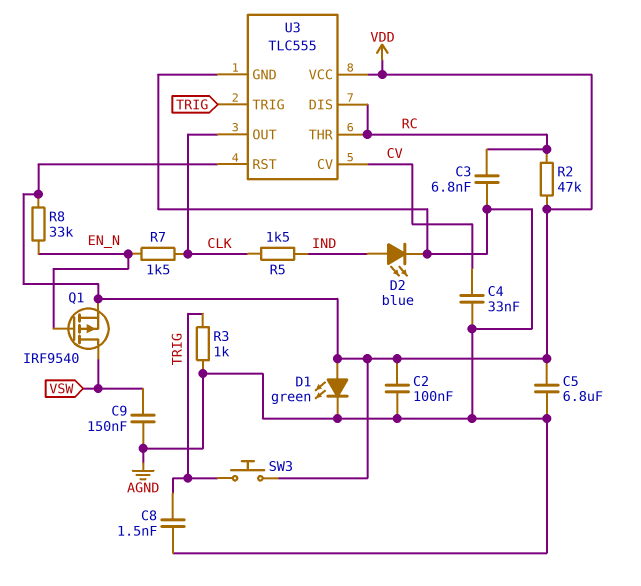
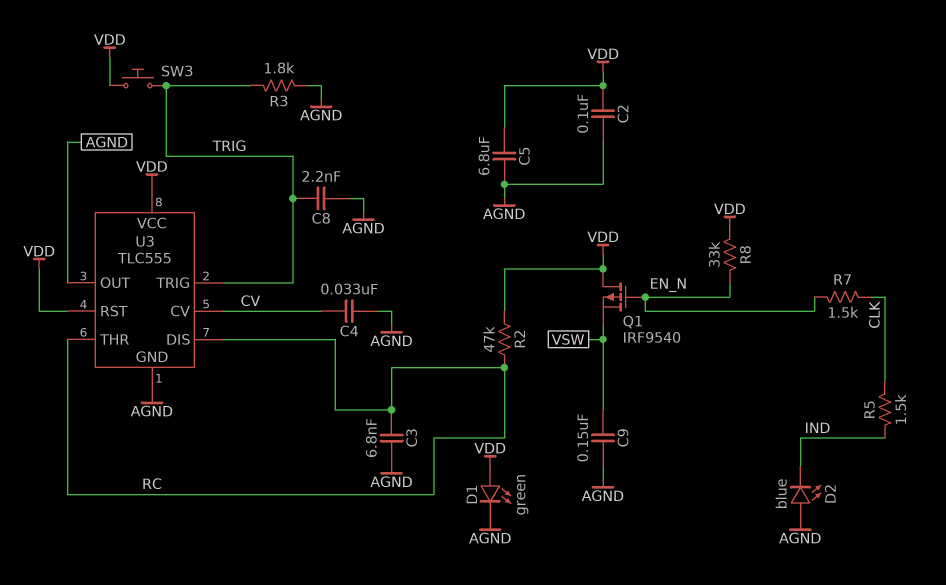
C8: 1.5nF (AGND, TRIG) -> 2.2nF (AGND, TRIG)
D2: LED blue (A IND, K AGND) -> LED blue (A AGND, K IND)
Q1: PMOS IRF9540 (G EN_N, D VSW, S VDD) -> PMOS IRF9540 (G EN_N, D VDD, S VSW)
R3: 1k (AGND, TRIG) -> 1.8k (AGND, TRIG)
U3 pin OUT: CLK -> AGND

